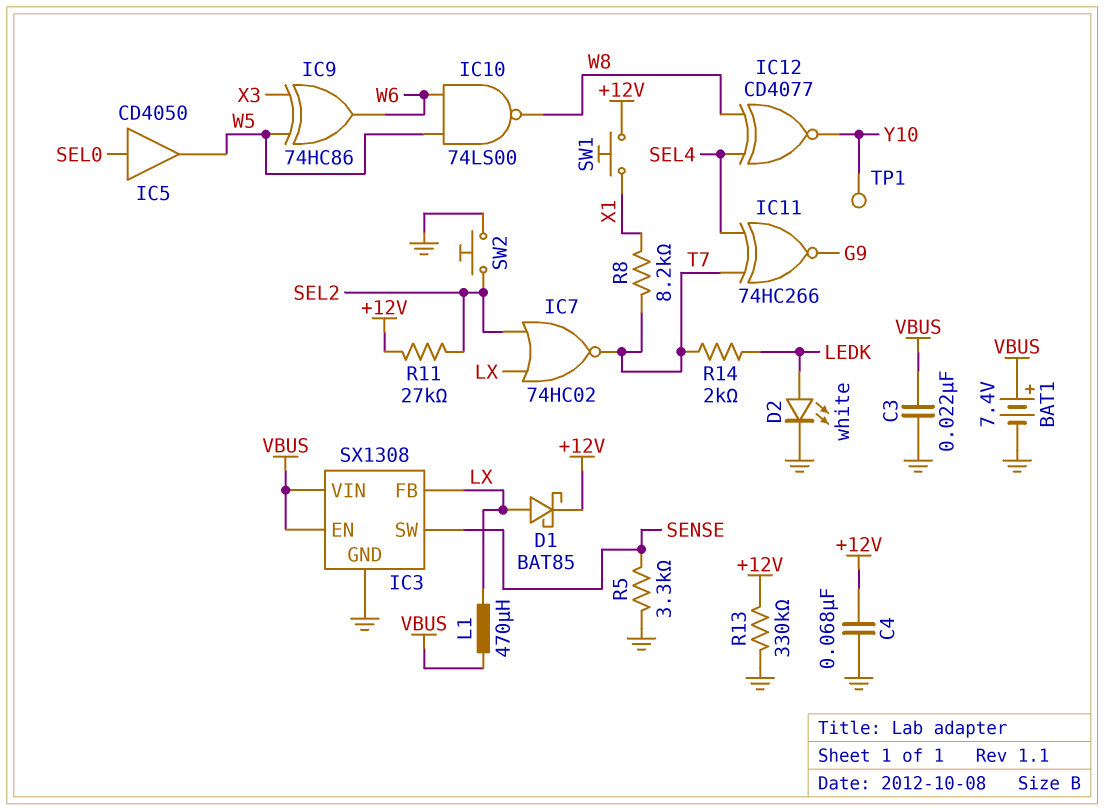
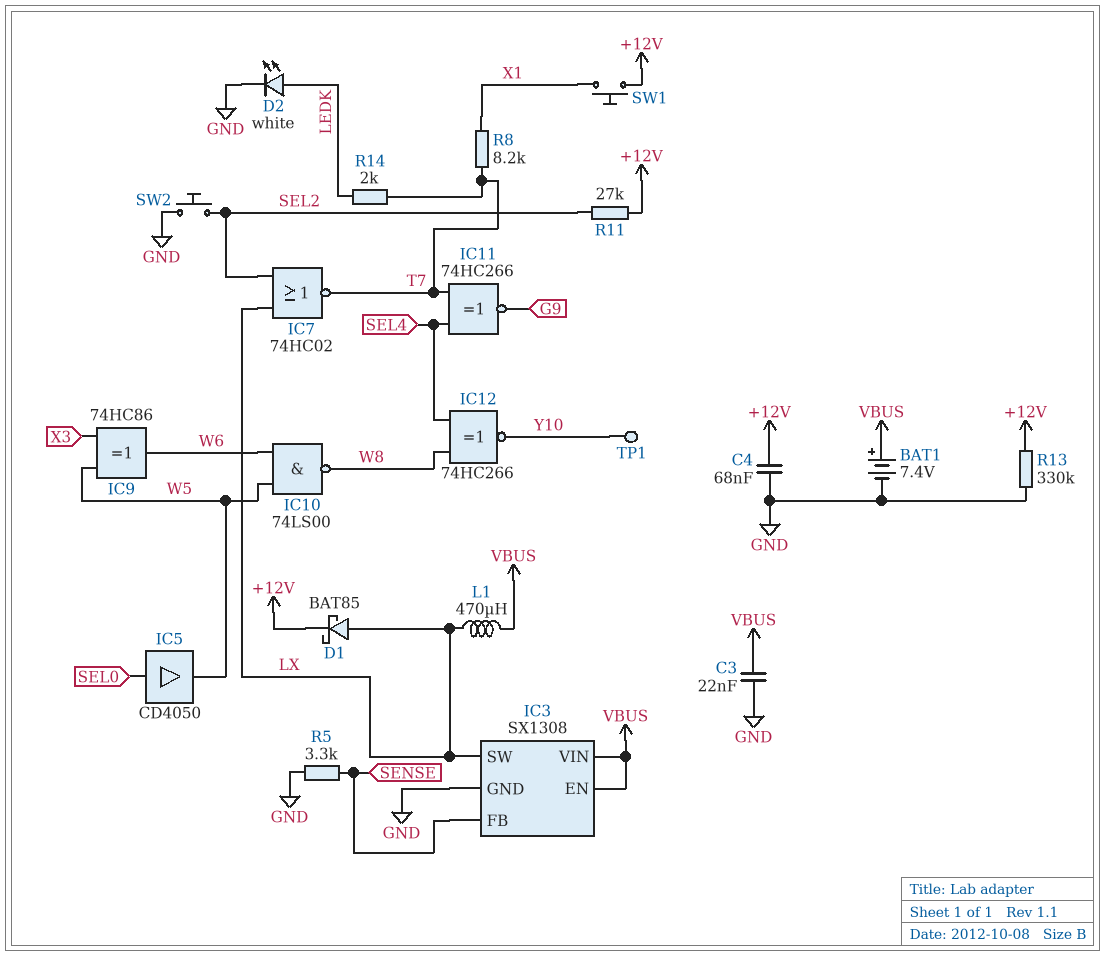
IC3 pin FB: LX -> SENSE
IC3 pin SW: SENSE -> LX
IC12: XNOR CD4077 (in SEL4, in W8, out Y10) -> XNOR 74HC266 (in SEL4, in W8, out Y10)

